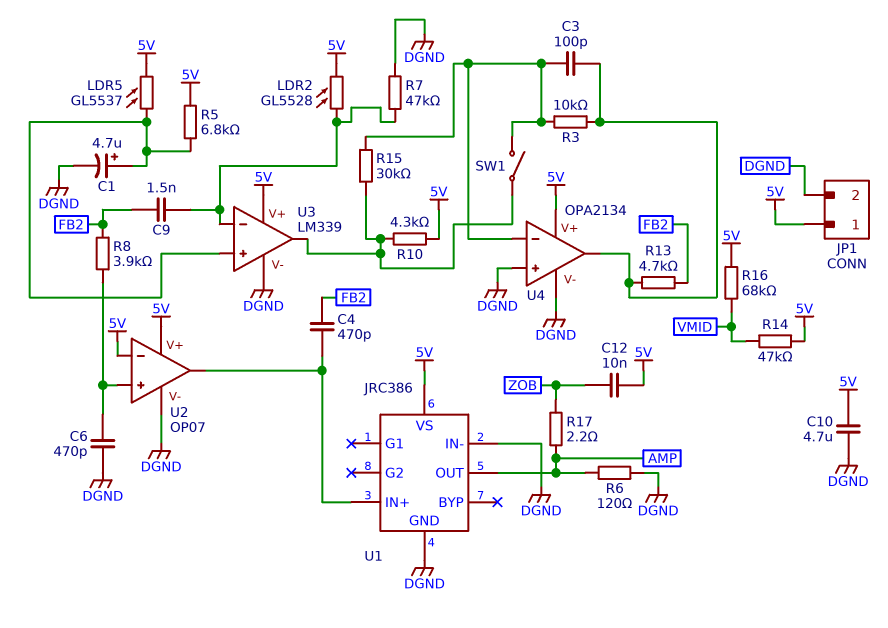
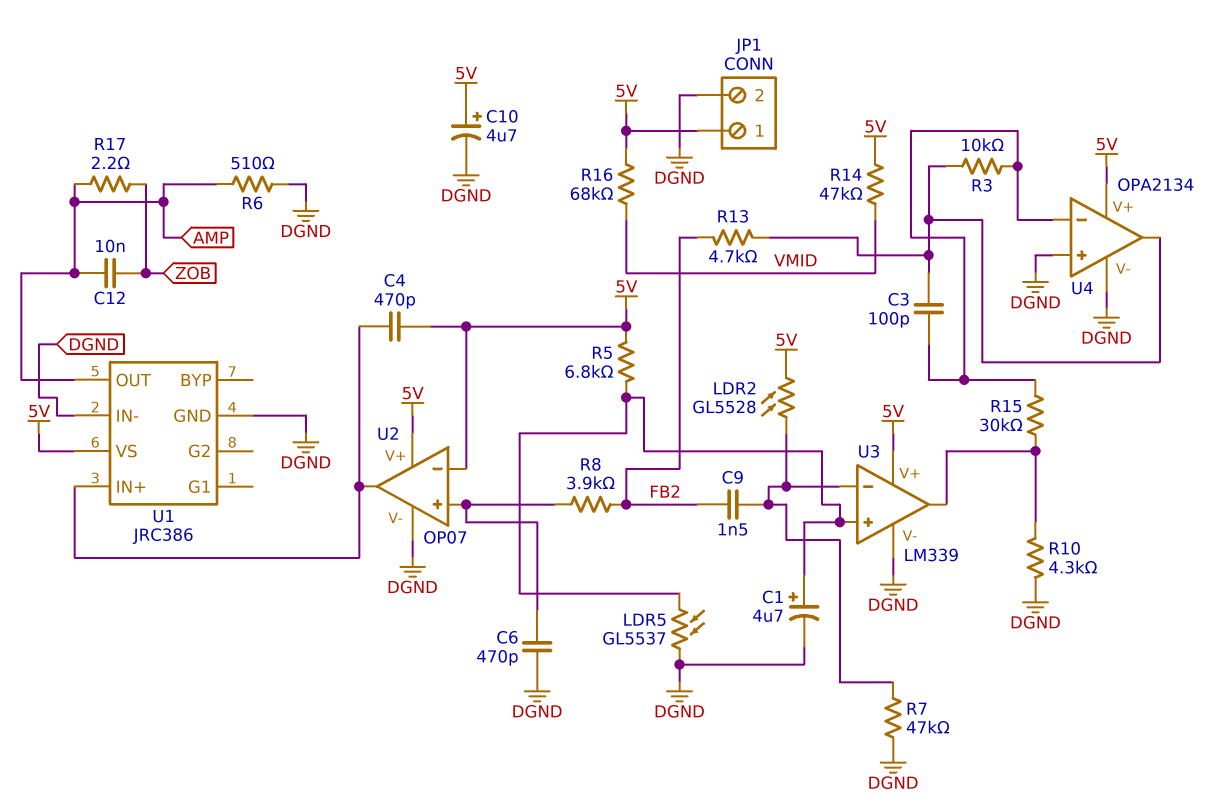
C4: 470pF (FB2, U1/IN+) -> 470pF (5V, U1/IN+)
C10: 4.7uF (5V, DGND) -> 4.7uF (plus 5V, minus DGND)
C12: 10nF (5V, ZOB) -> 10nF (AMP, ZOB)
LDR5: GL5537 (5V, U3/in+) -> GL5537 (DGND, U3/in+)
R6: 120 (AMP, DGND) -> 510 (AMP, DGND)
R10: 4.3k (5V, U3/out) -> 4.3k (DGND, U3/out)
SW1: switch (U3/out, U4/in-) -> none

